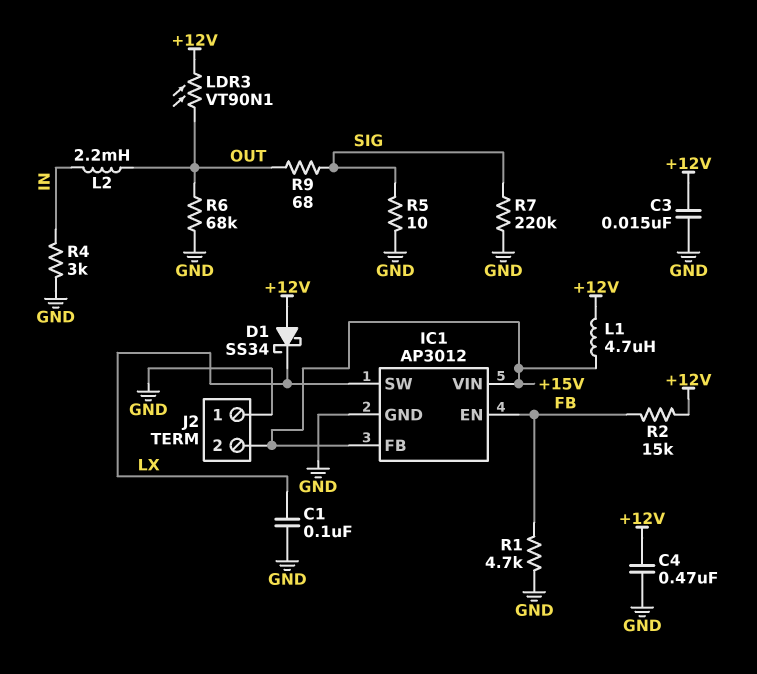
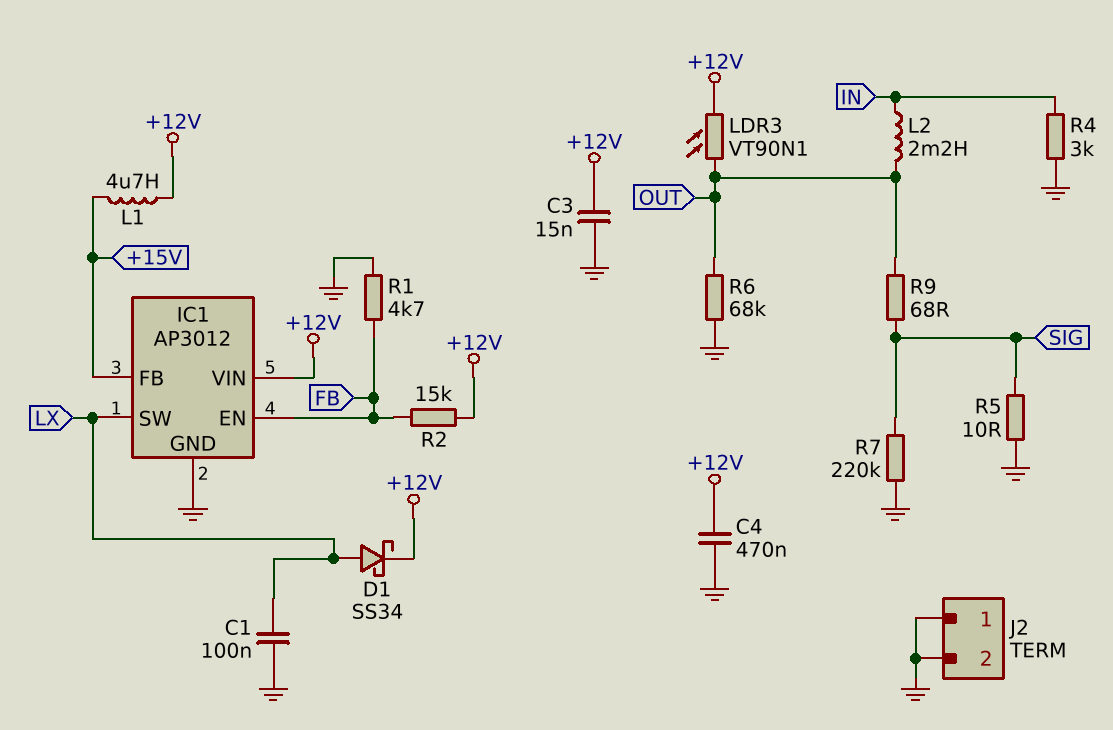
D1: schottky SS34 (A +12V, K LX) -> schottky SS34 (A LX, K +12V)
IC1 pin VIN: +15V -> +12V
J2 pin 2: +15V -> GND

